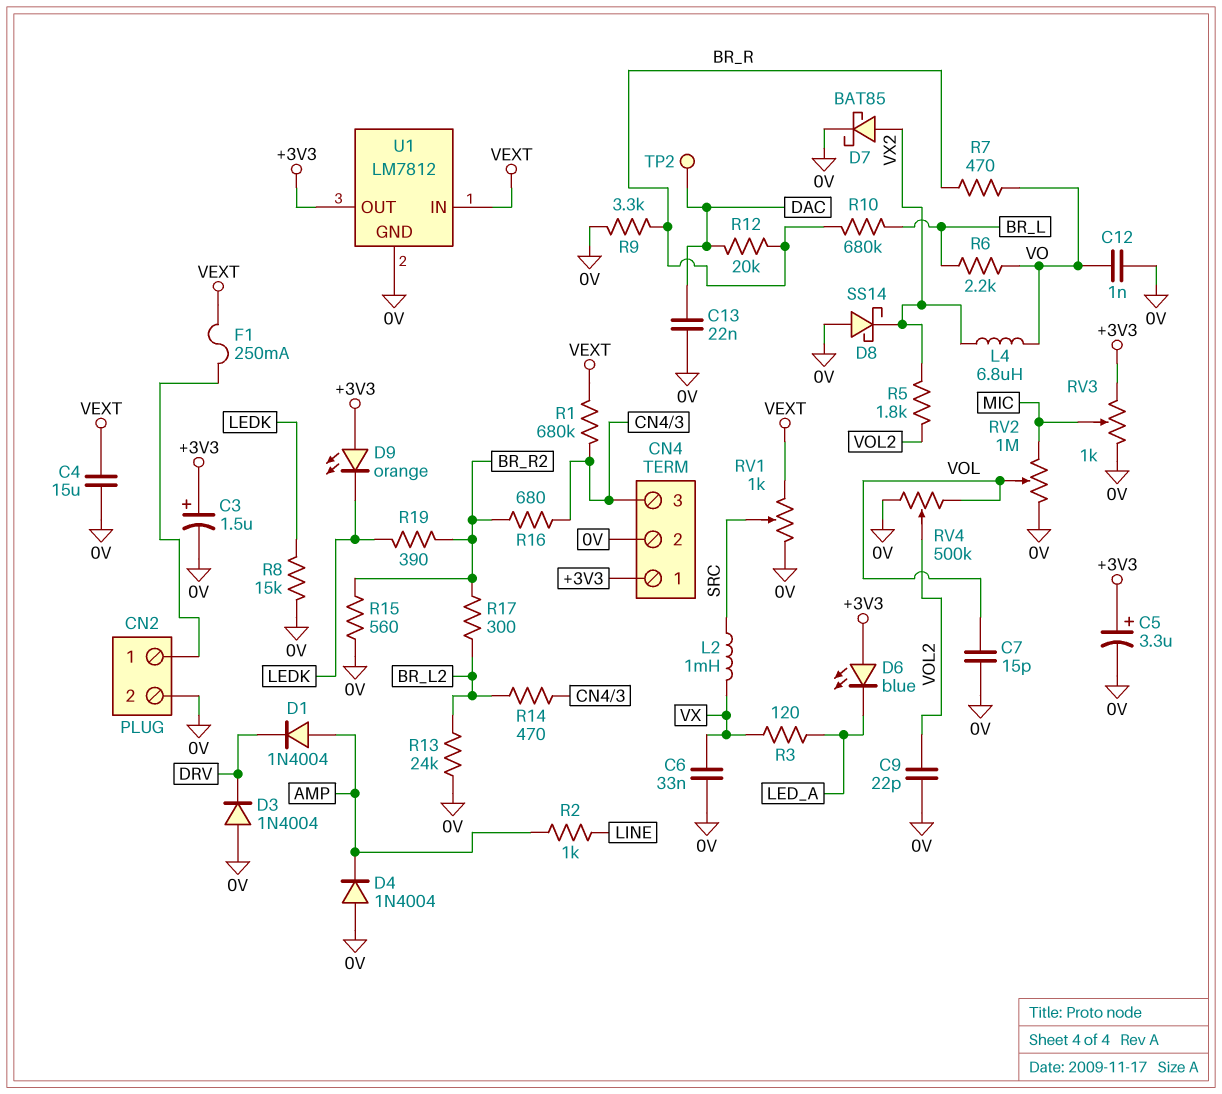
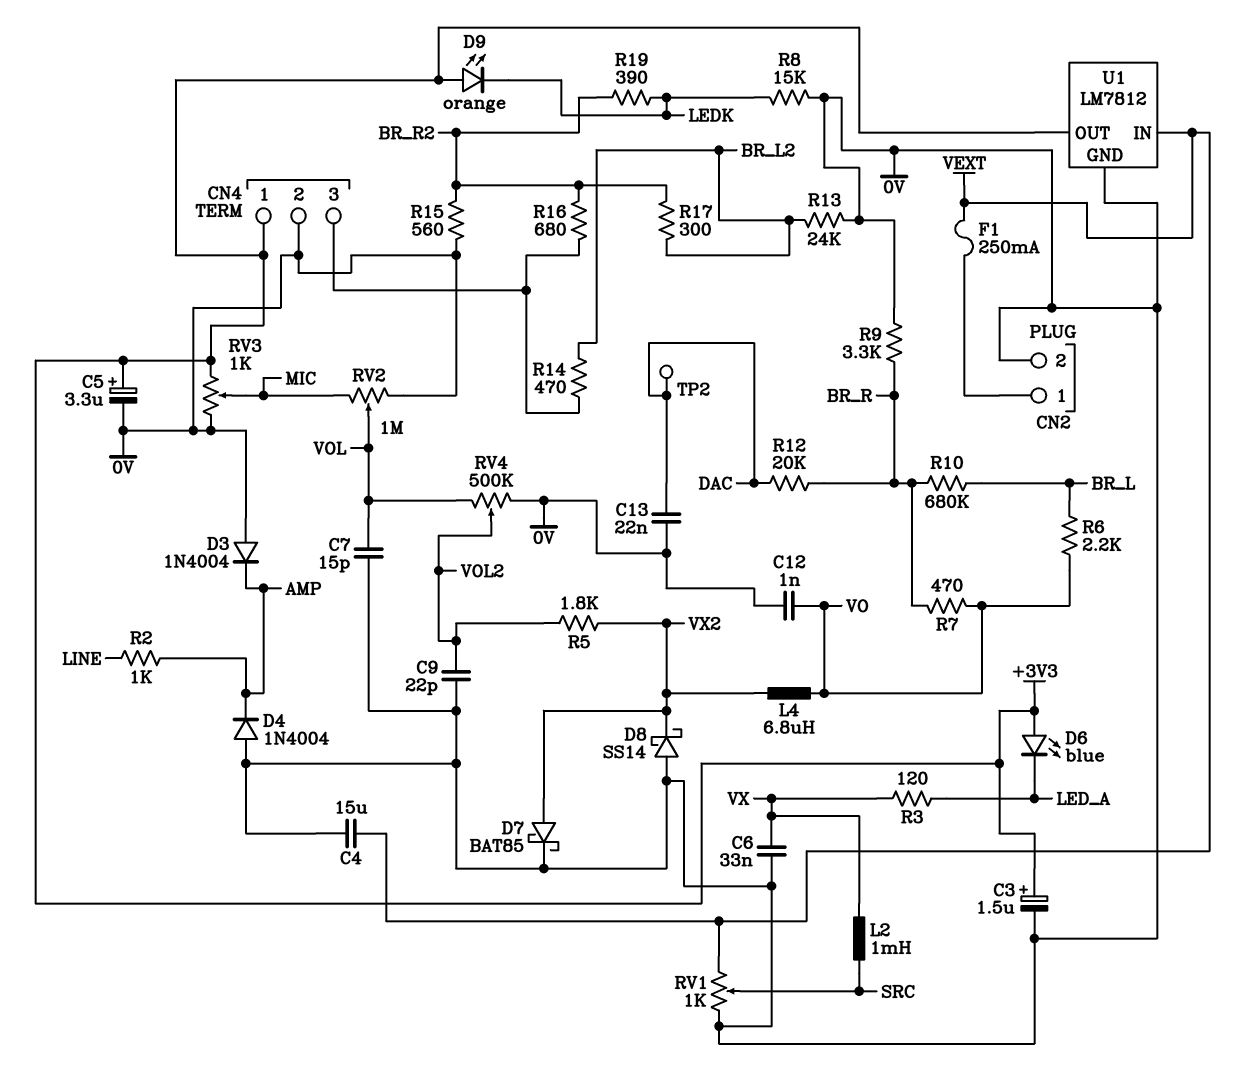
D1: diode 1N4004 (A AMP, K DRV) -> none
D3: diode 1N4004 (A 0V, K DRV) -> diode 1N4004 (A 0V, K AMP)
R1: 680k (CN4/3, VEXT) -> none

